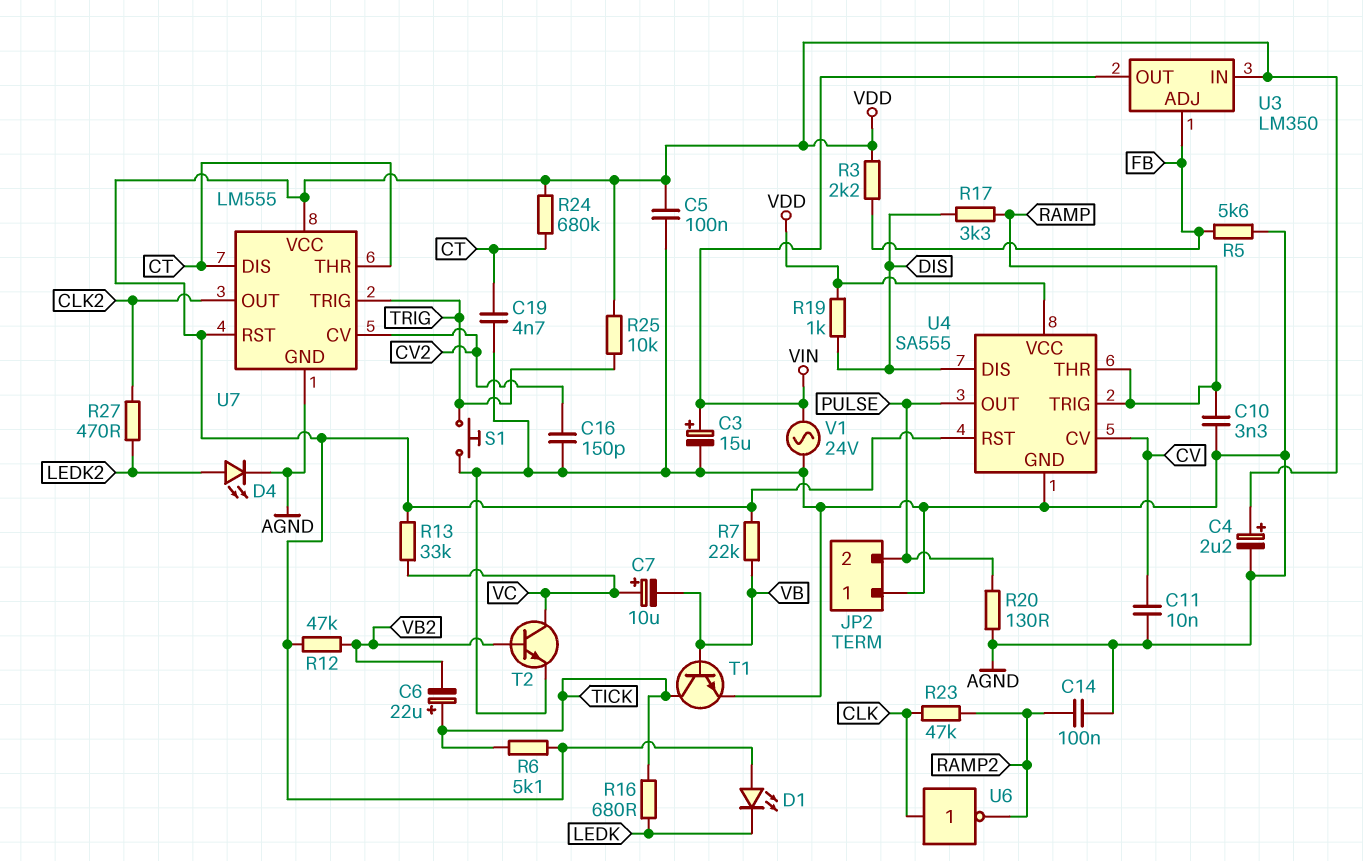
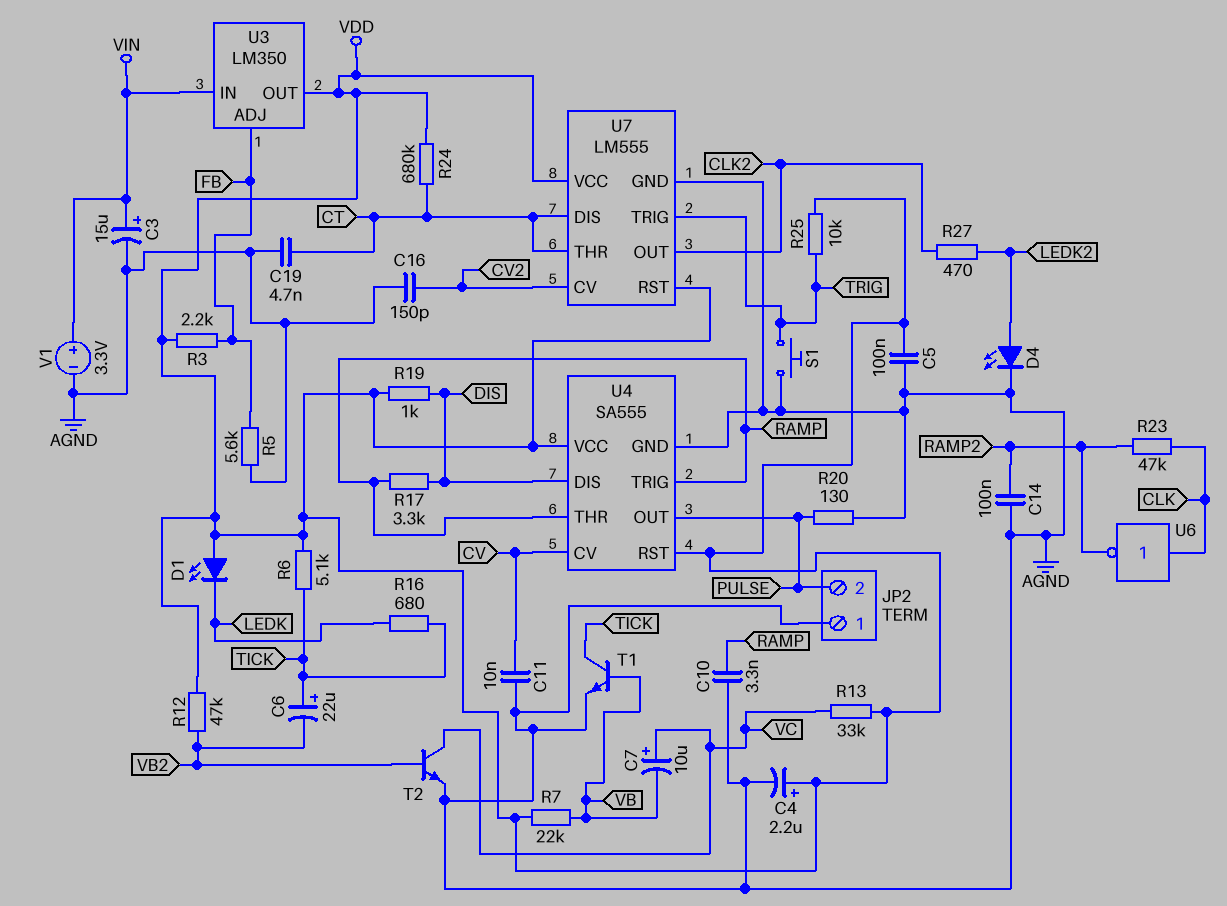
U3 pin IN: VDD -> VIN
U3 pin OUT: VIN -> VDD
V1: AC 24V (AGND, VIN) -> 3.3V (plus VIN, minus AGND)

